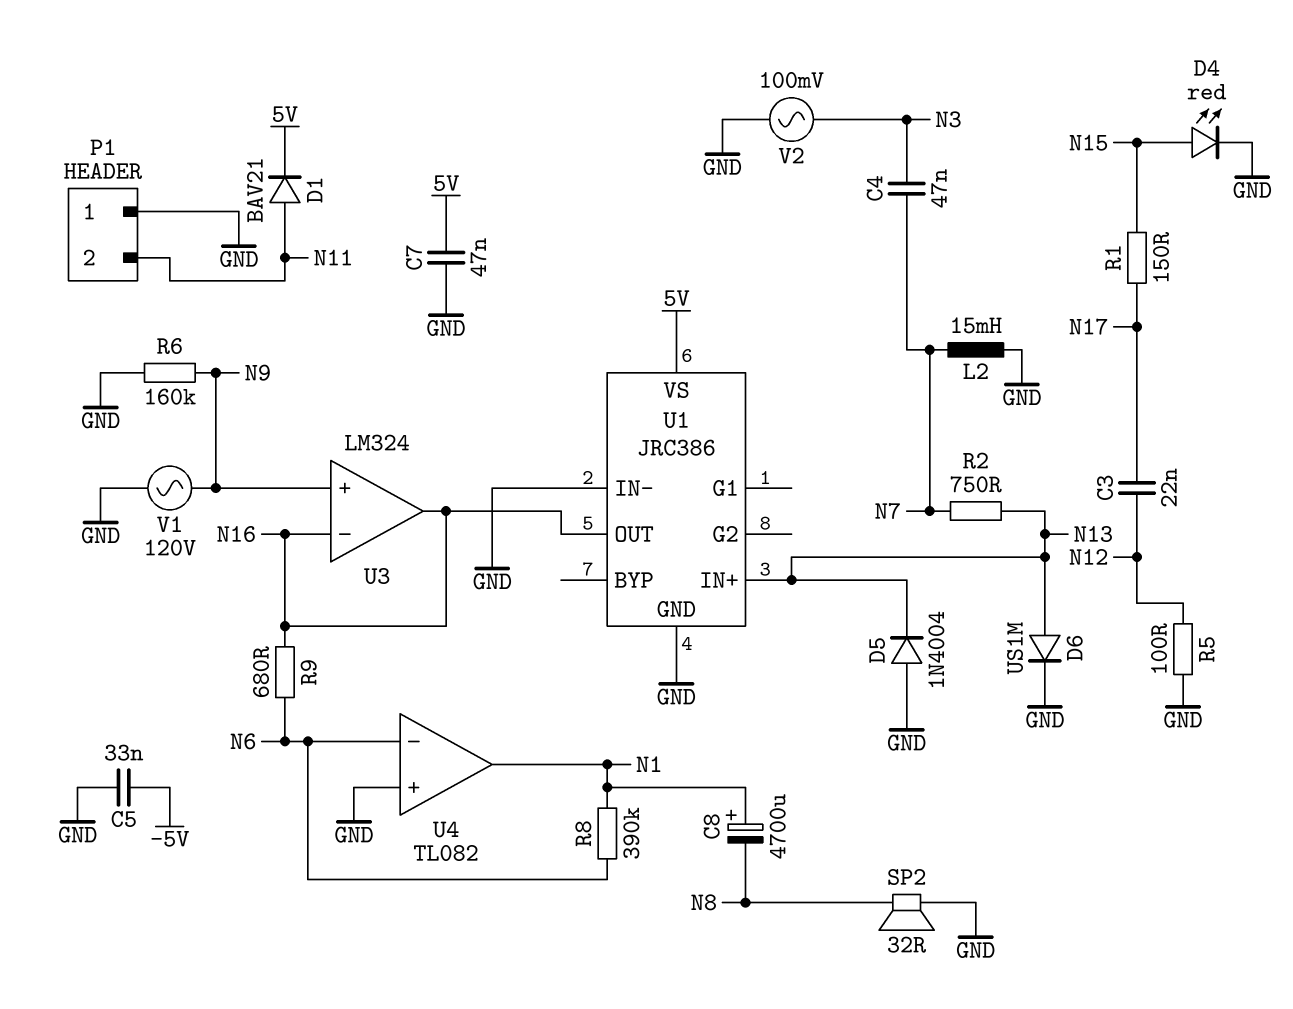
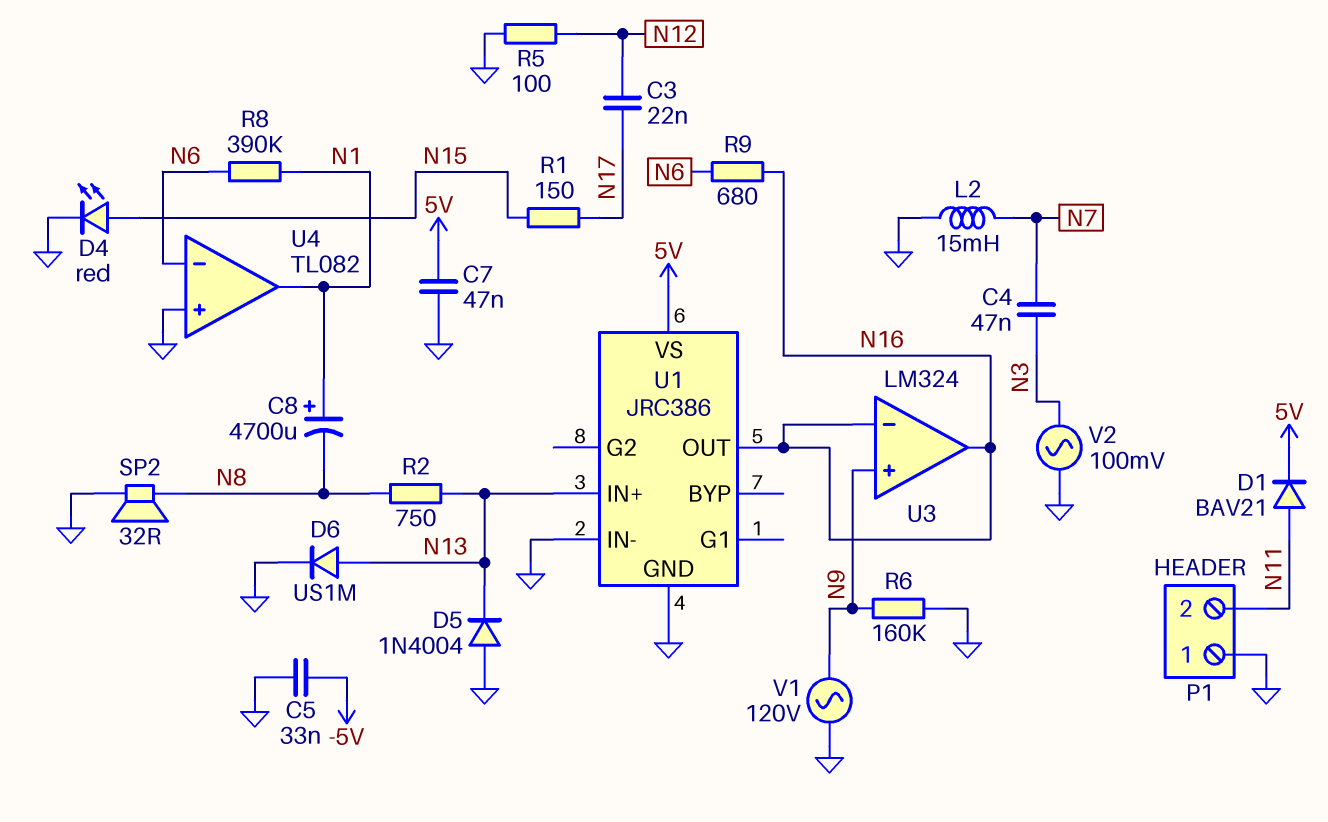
R2: 750 (N7, N13) -> 750 (N8, N13)

